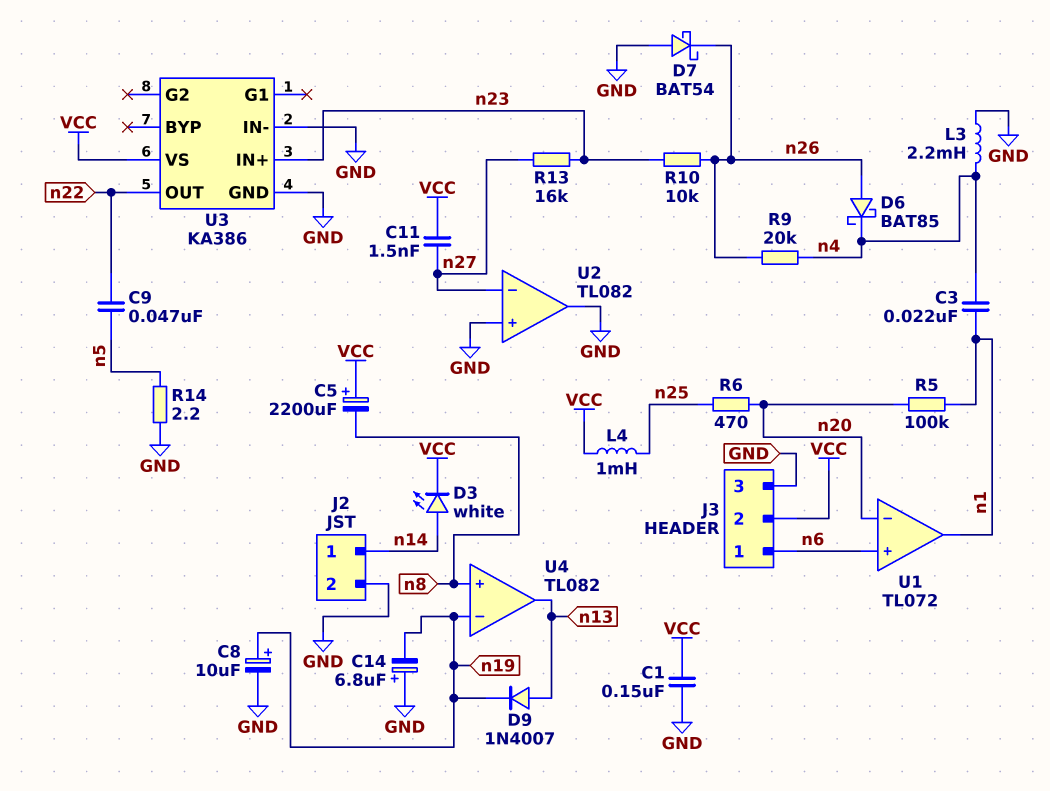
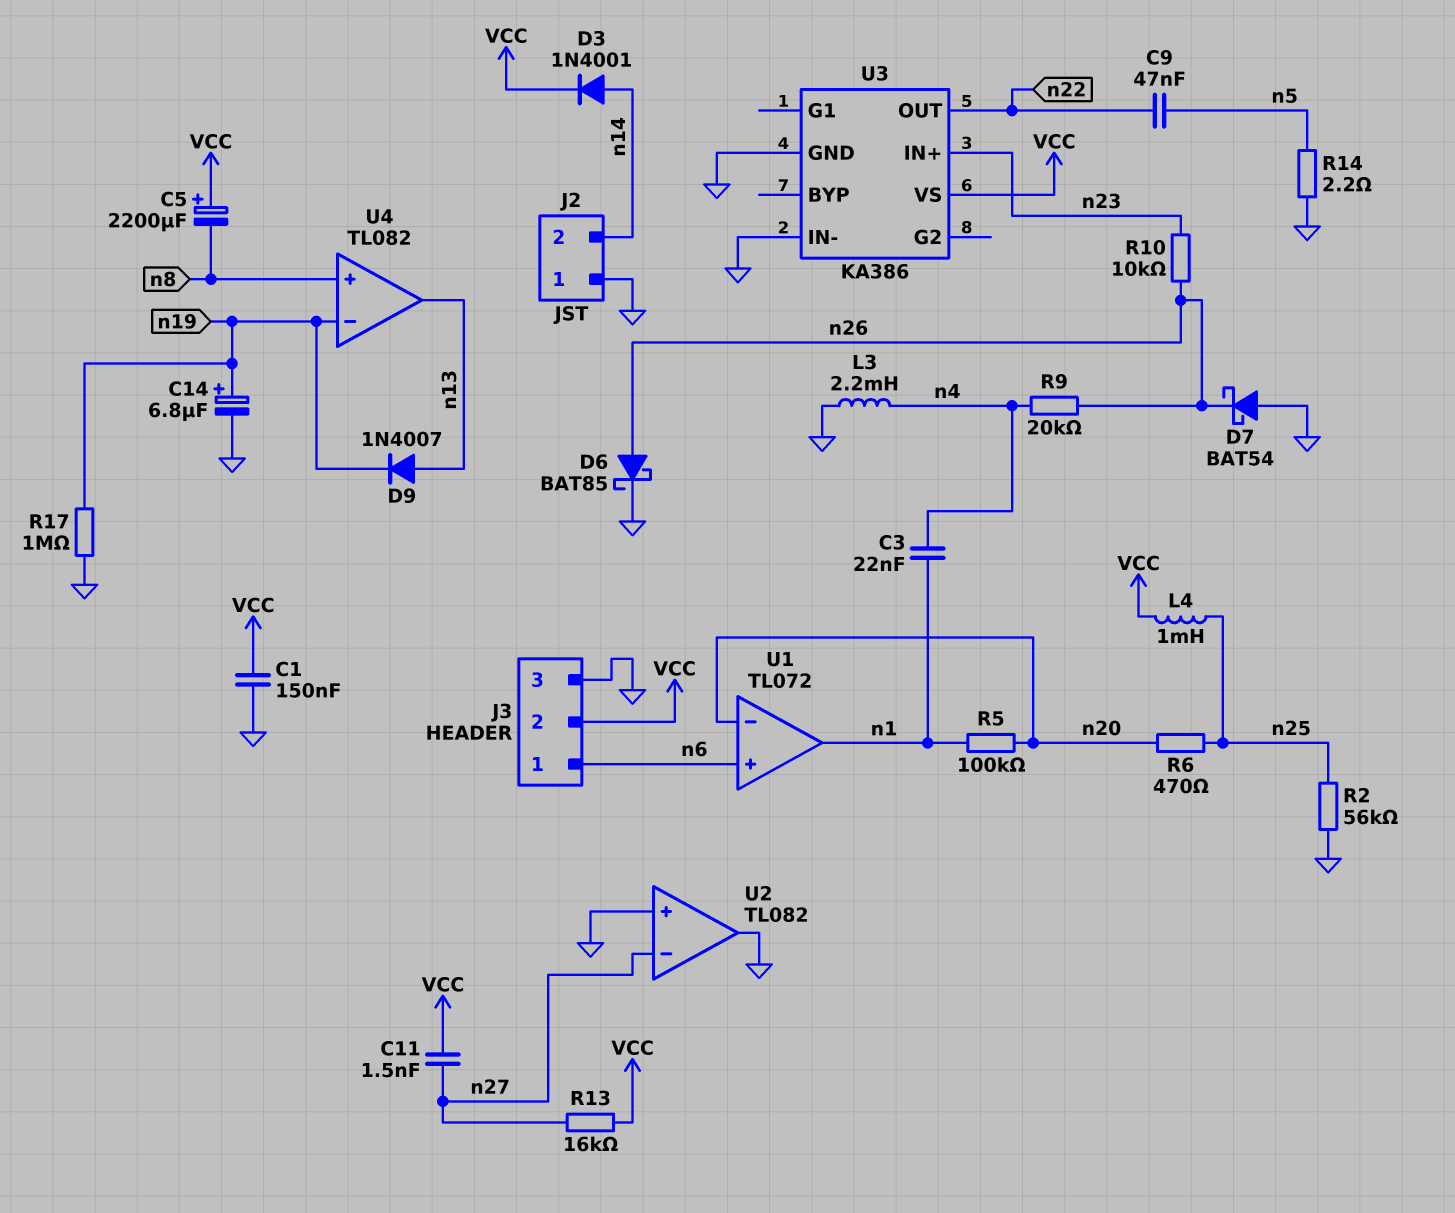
C8: 10uF (plus n19, minus GND) -> none
C14: 6.8uF (plus GND, minus n19) -> 6.8uF (plus n19, minus GND)
D3: LED white (A n14, K VCC) -> diode 1N4001 (A n14, K VCC)
D6: schottky BAT85 (A n26, K n4) -> schottky BAT85 (A n26, K GND)
J2 pin 1: n14 -> GND
J2 pin 2: GND -> n14
R2: none -> 56k (GND, n25)
R13: 16k (n23, n27) -> 16k (VCC, n27)
R17: none -> 1M (GND, n19)

